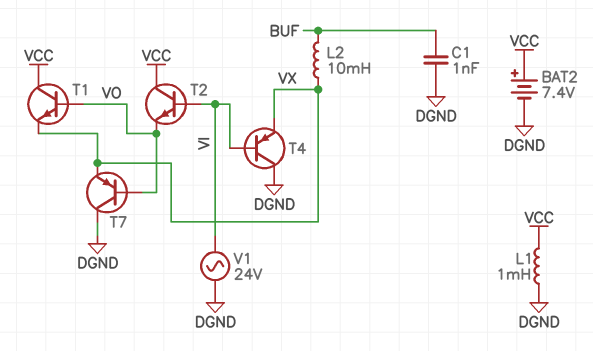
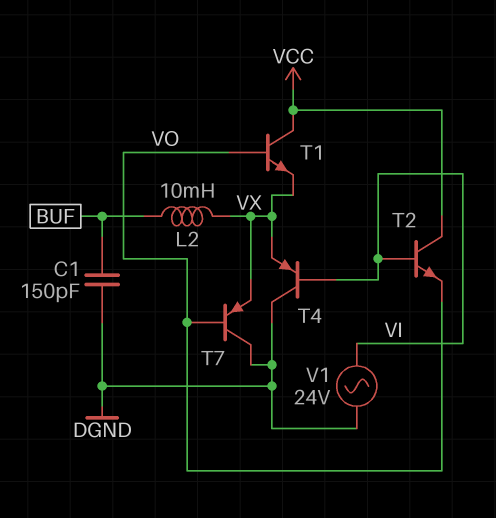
BAT2: 7.4V (plus VCC, minus DGND) -> none
C1: 1nF (BUF, DGND) -> 150pF (BUF, DGND)
L1: 1mH (DGND, VCC) -> none

